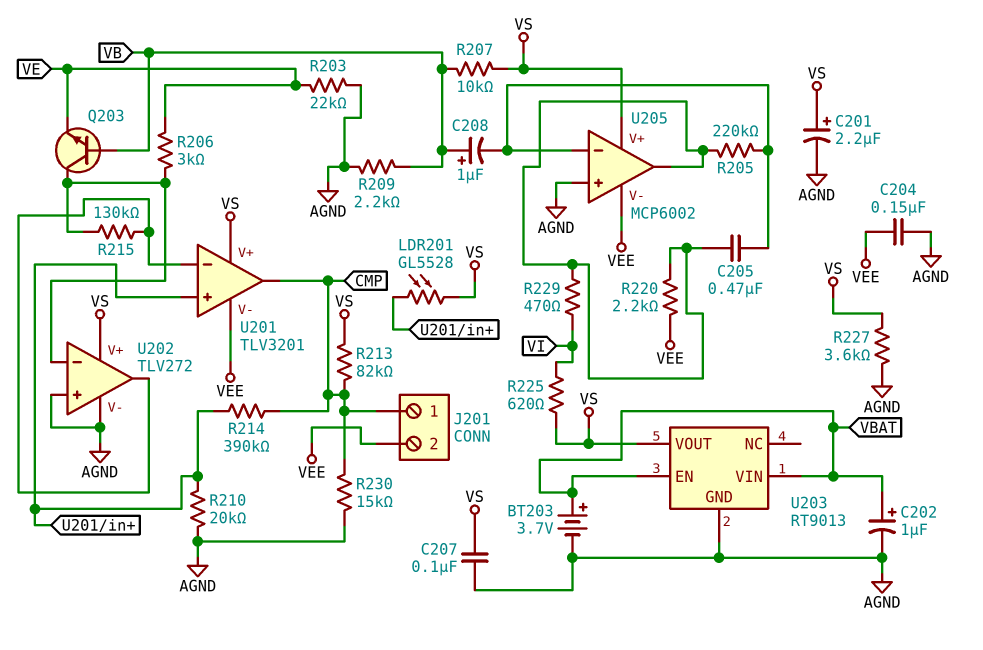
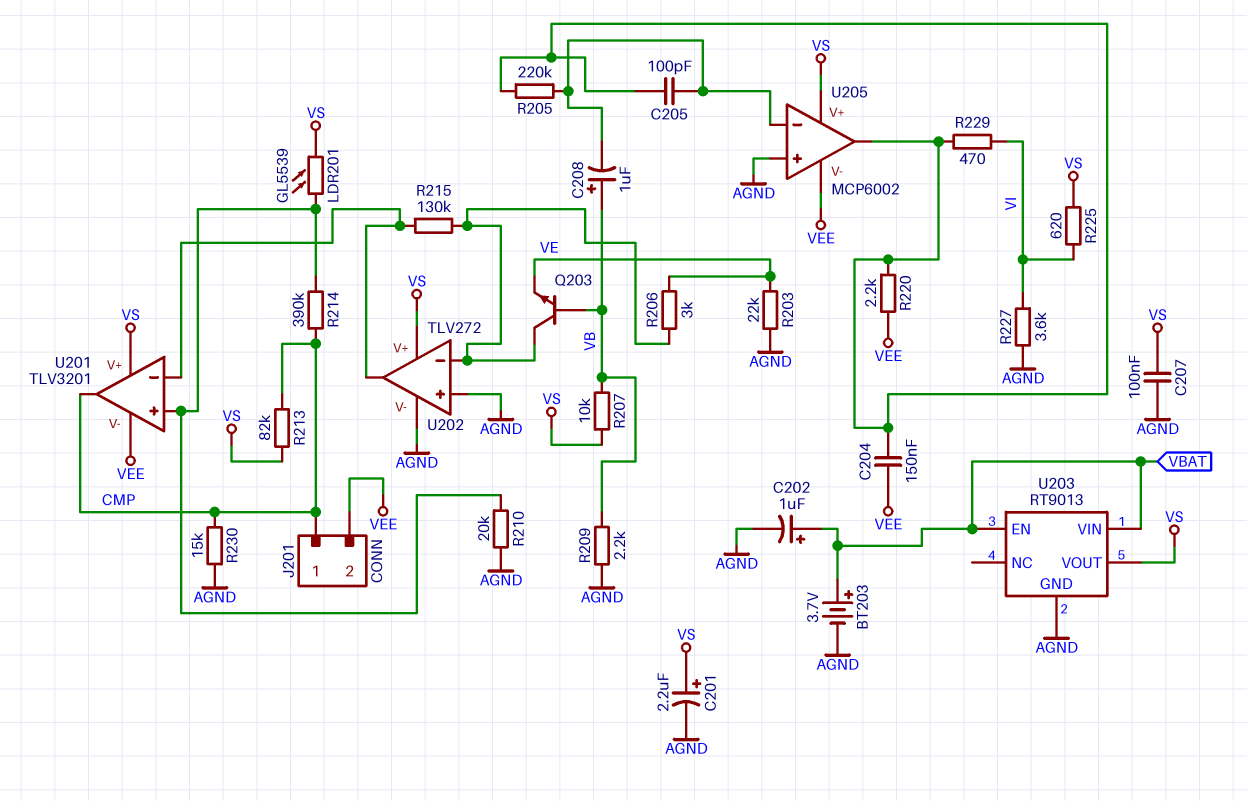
C204: 150nF (AGND, VEE) -> 150nF (U205/out, VEE)
C205: 470nF (U205/in-, U205/out) -> 100pF (U205/in-, U205/out)
LDR201: GL5528 (U201/in+, VS) -> GL5539 (U201/in+, VS)
R227: 3.6k (AGND, VS) -> 3.6k (AGND, VI)

